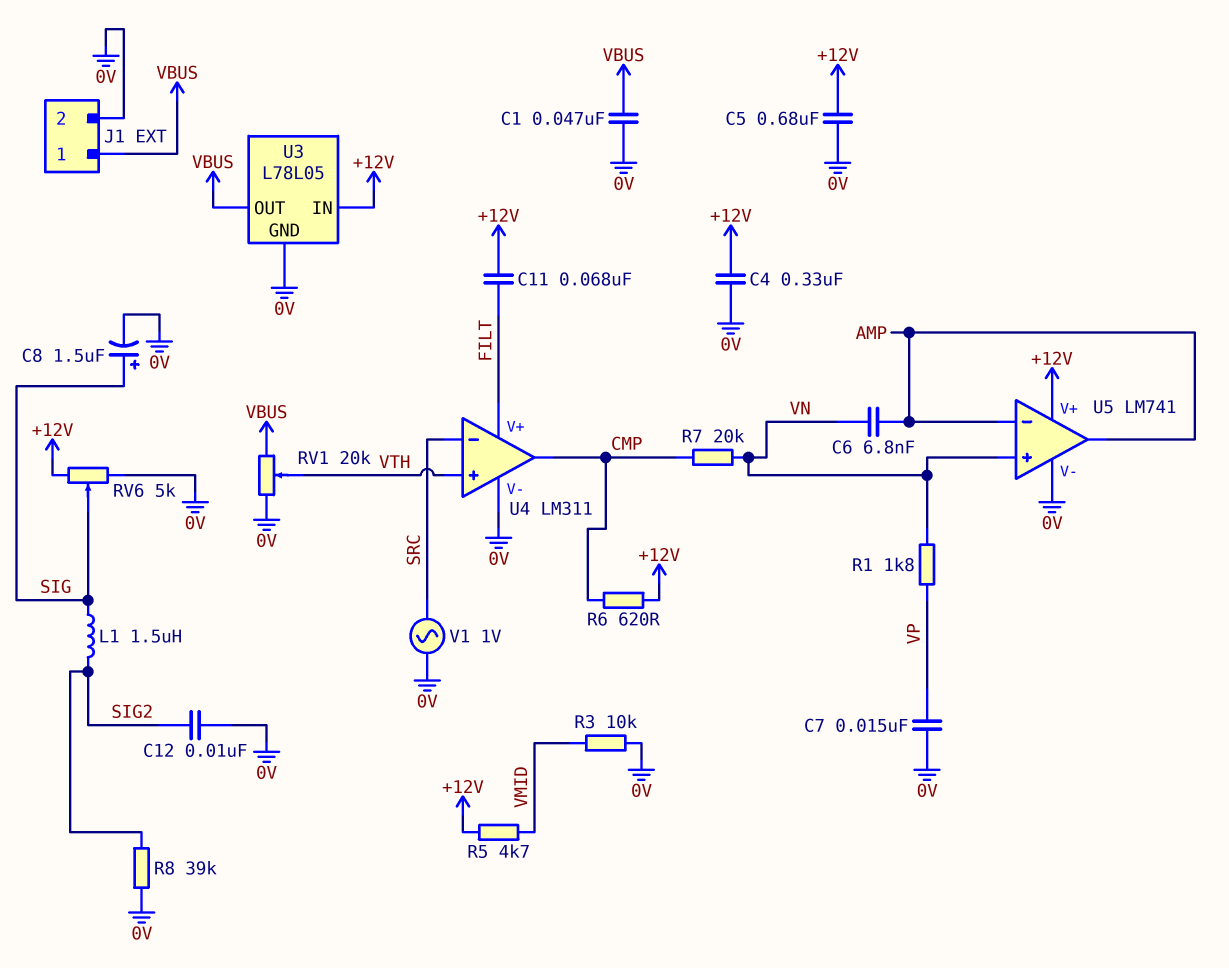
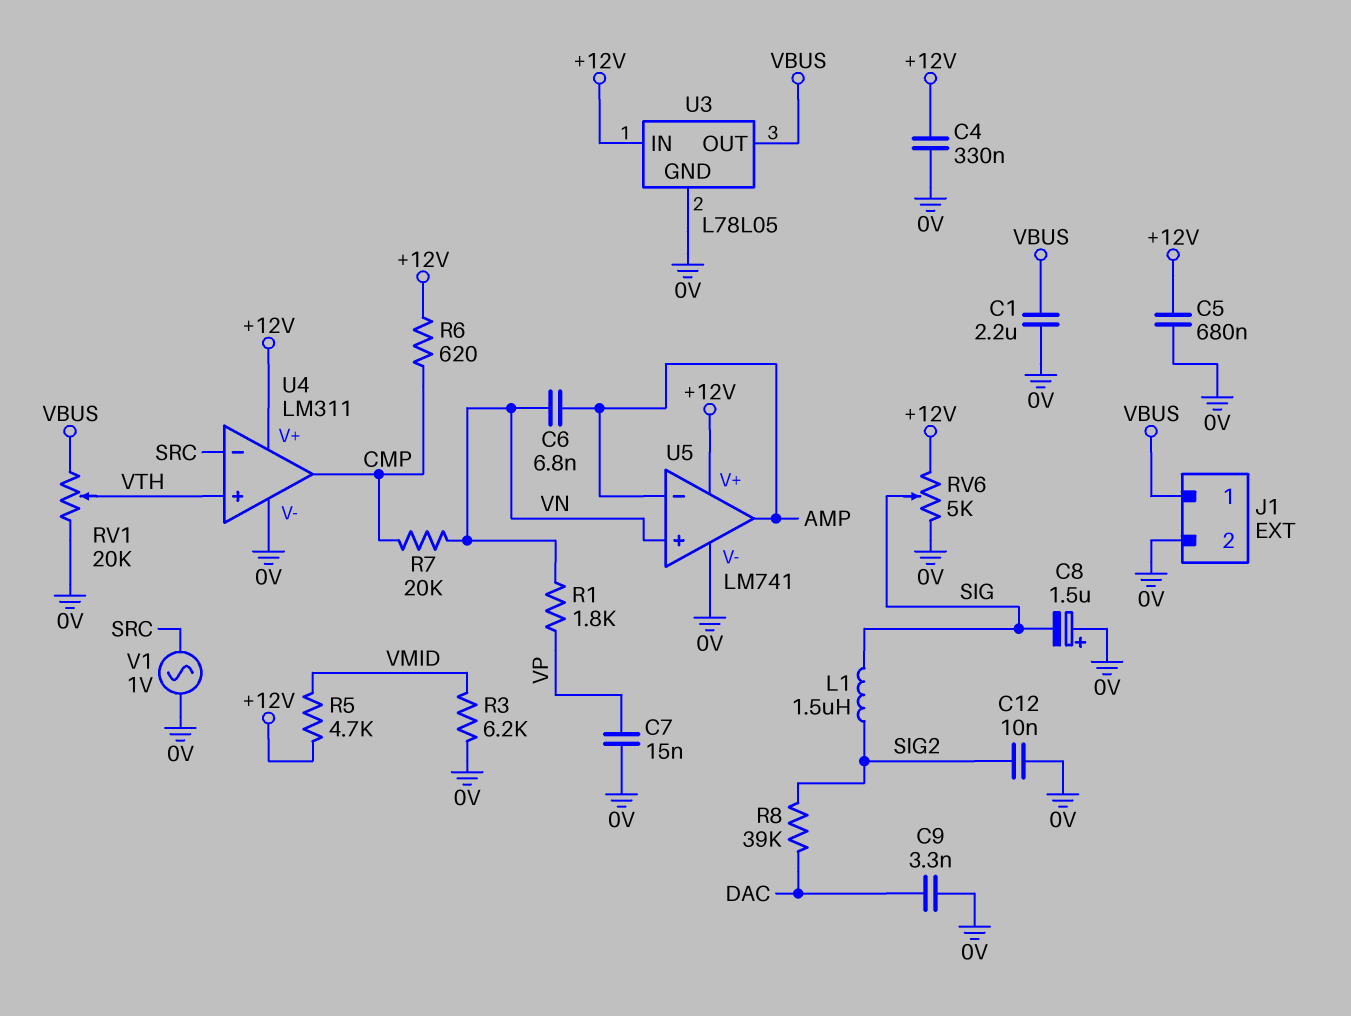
C1: 47nF (0V, VBUS) -> 2.2uF (0V, VBUS)
C8: 1.5uF (plus SIG, minus 0V) -> 1.5uF (plus 0V, minus SIG)
C9: none -> 3.3nF (0V, DAC)
C11: 68nF (+12V, FILT) -> none
R3: 10k (0V, VMID) -> 6.2k (0V, VMID)
R8: 39k (0V, SIG2) -> 39k (DAC, SIG2)
U4 pin V+: FILT -> +12V

